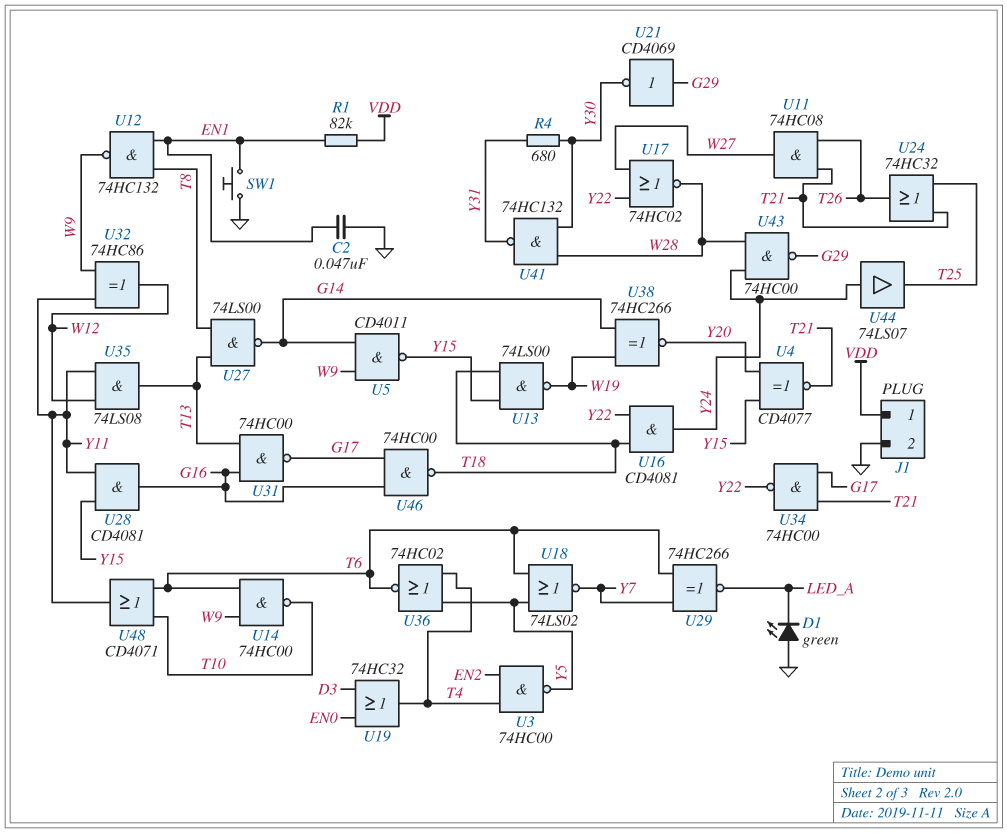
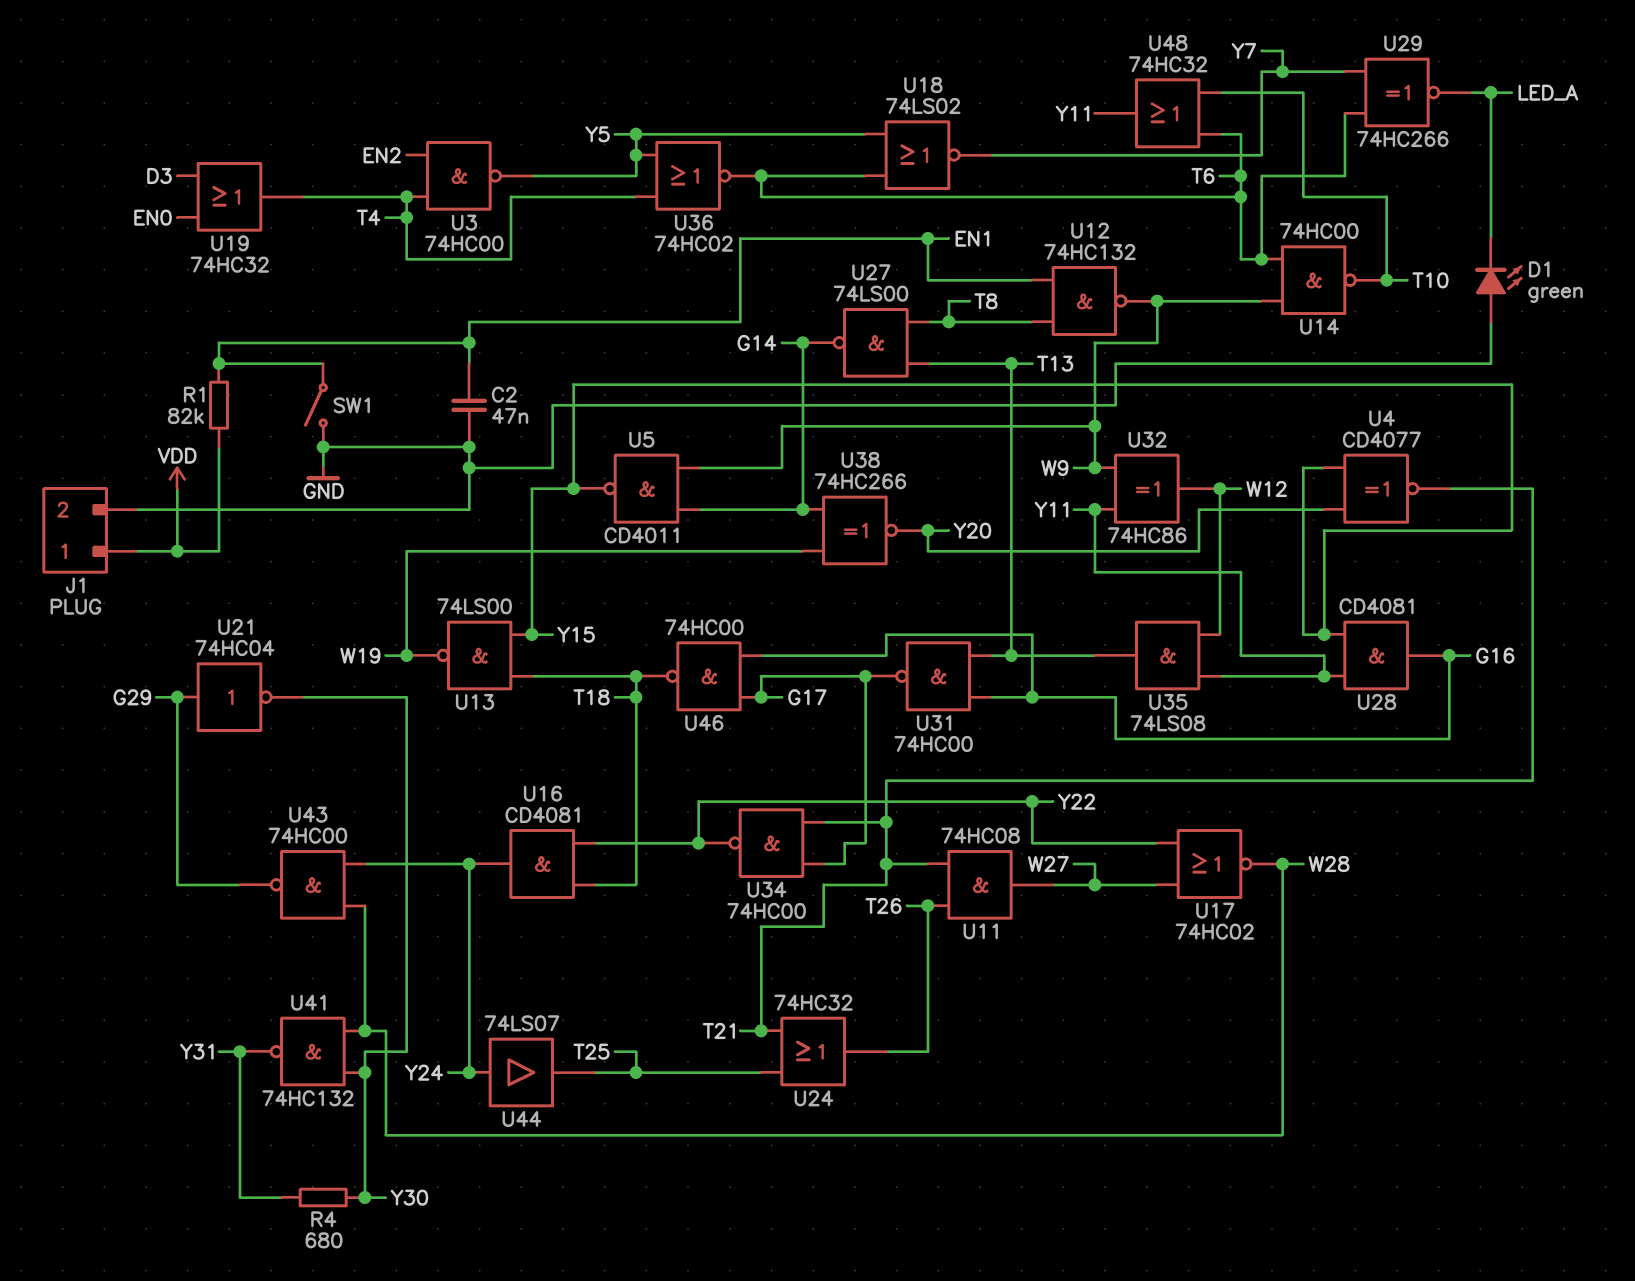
SW1: button (EN1, GND) -> switch (EN1, GND)
U21: NOT CD4069 (in G29, out Y30) -> NOT 74HC04 (in G29, out Y30)
U48: OR CD4071 (in T6, in T10, out Y11) -> OR 74HC32 (in T6, in T10, out Y11)

